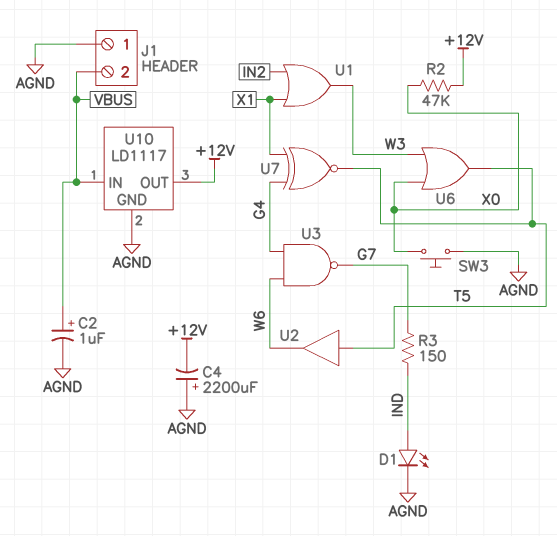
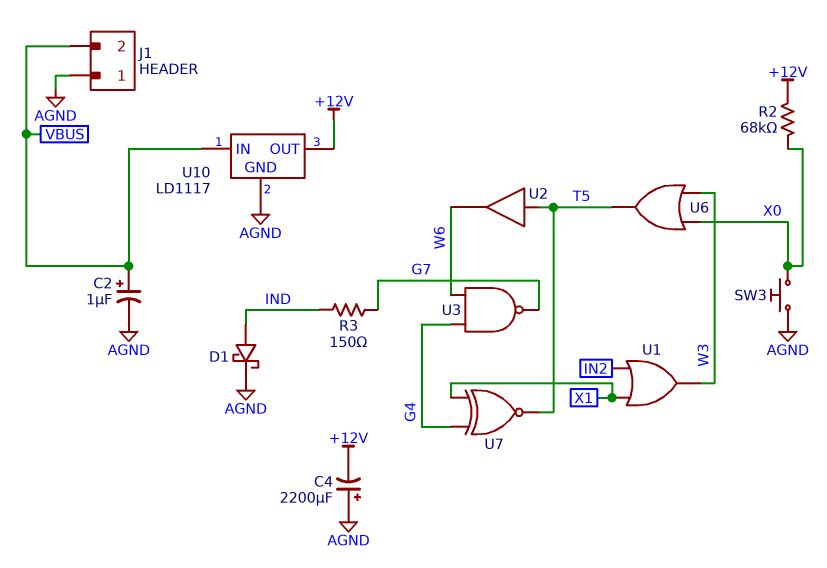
D1: LED (A IND, K AGND) -> schottky (A IND, K AGND)
R2: 47k (+12V, X0) -> 68k (+12V, X0)

